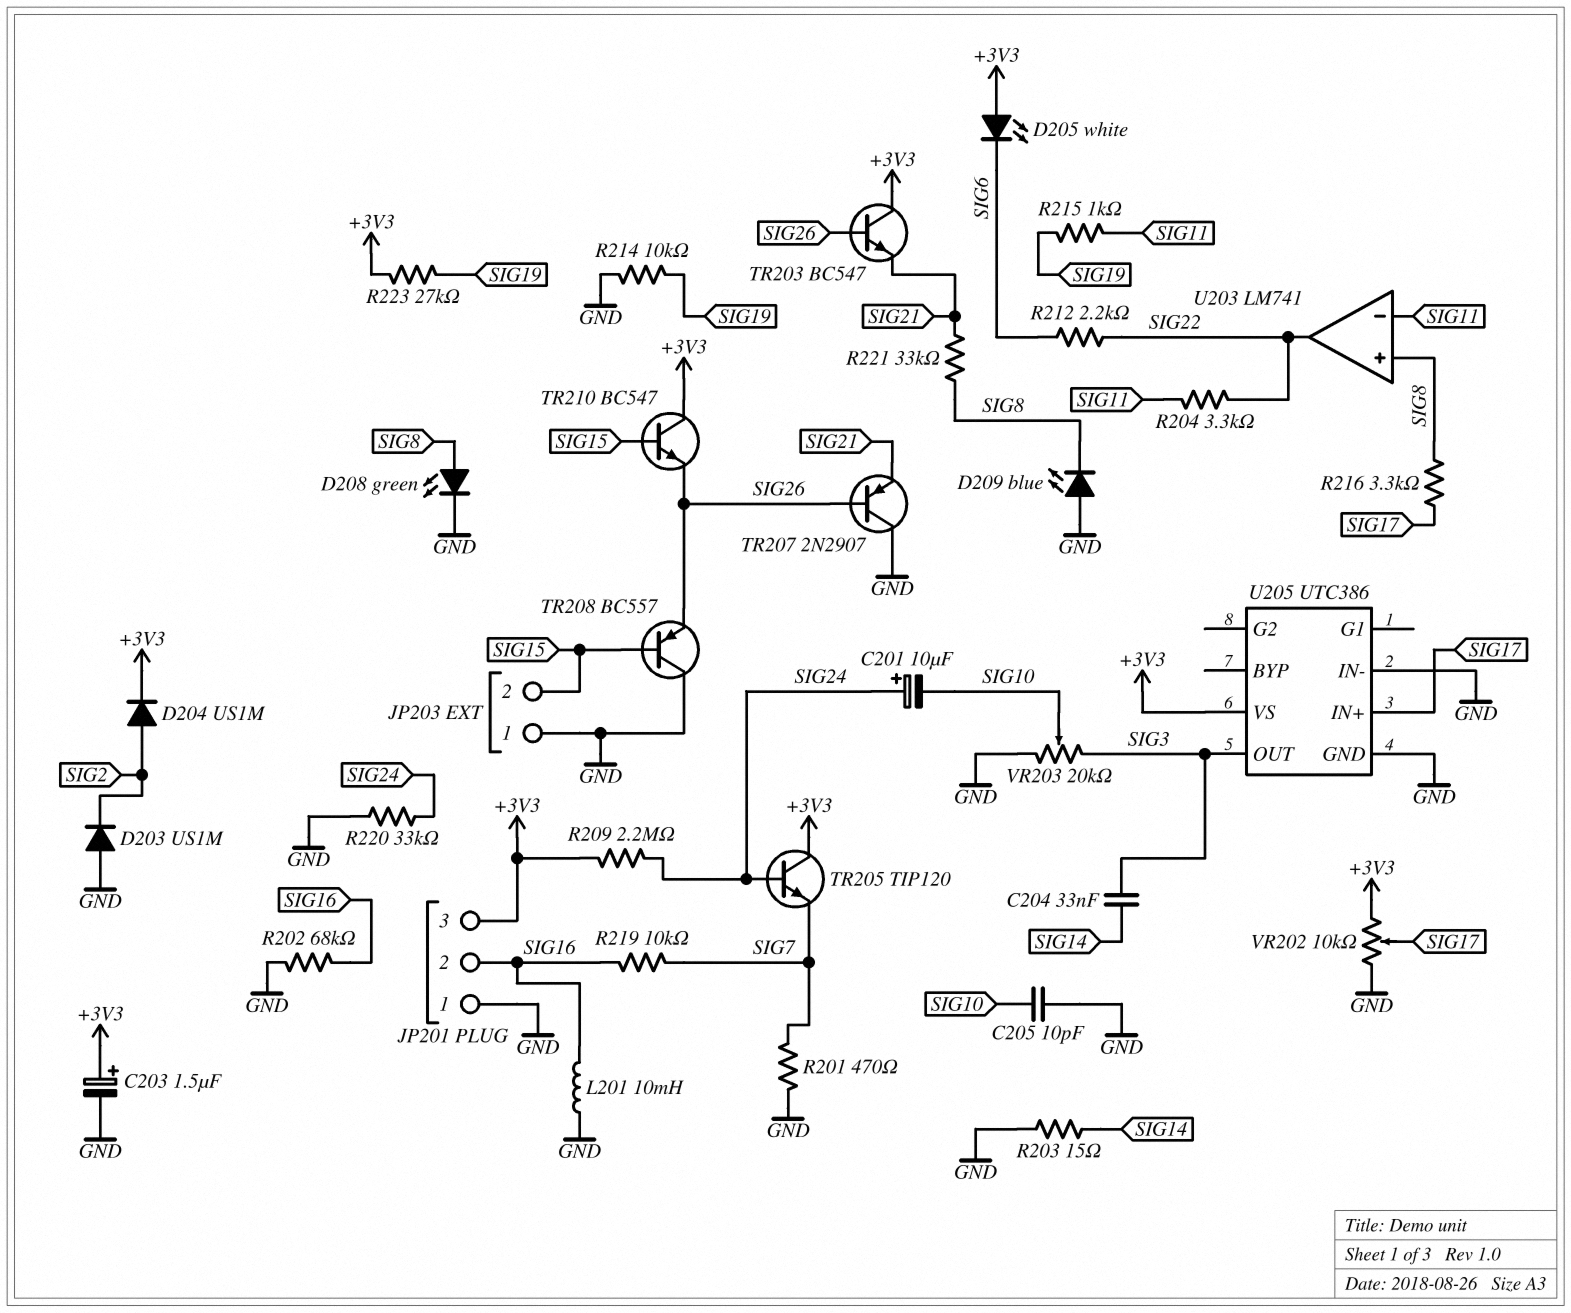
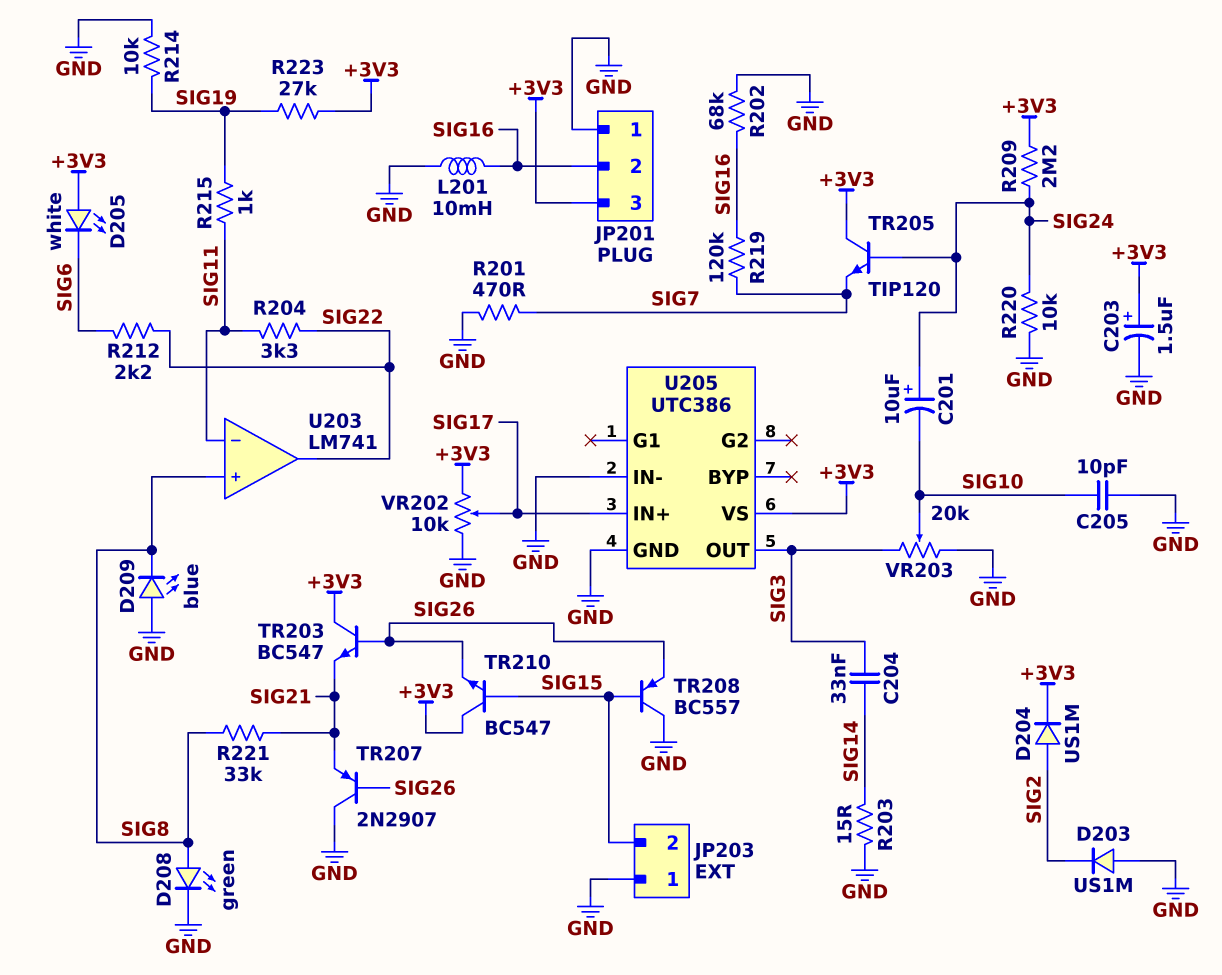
R216: 3.3k (SIG8, SIG17) -> none
R219: 10k (SIG7, SIG16) -> 120k (SIG7, SIG16)
R220: 33k (GND, SIG24) -> 10k (GND, SIG24)

